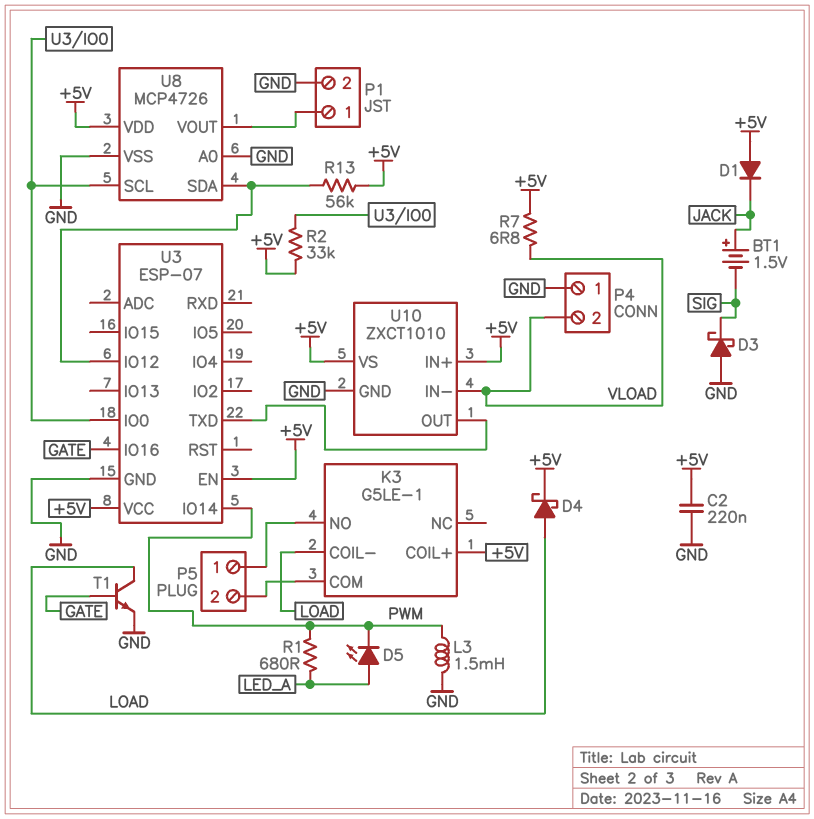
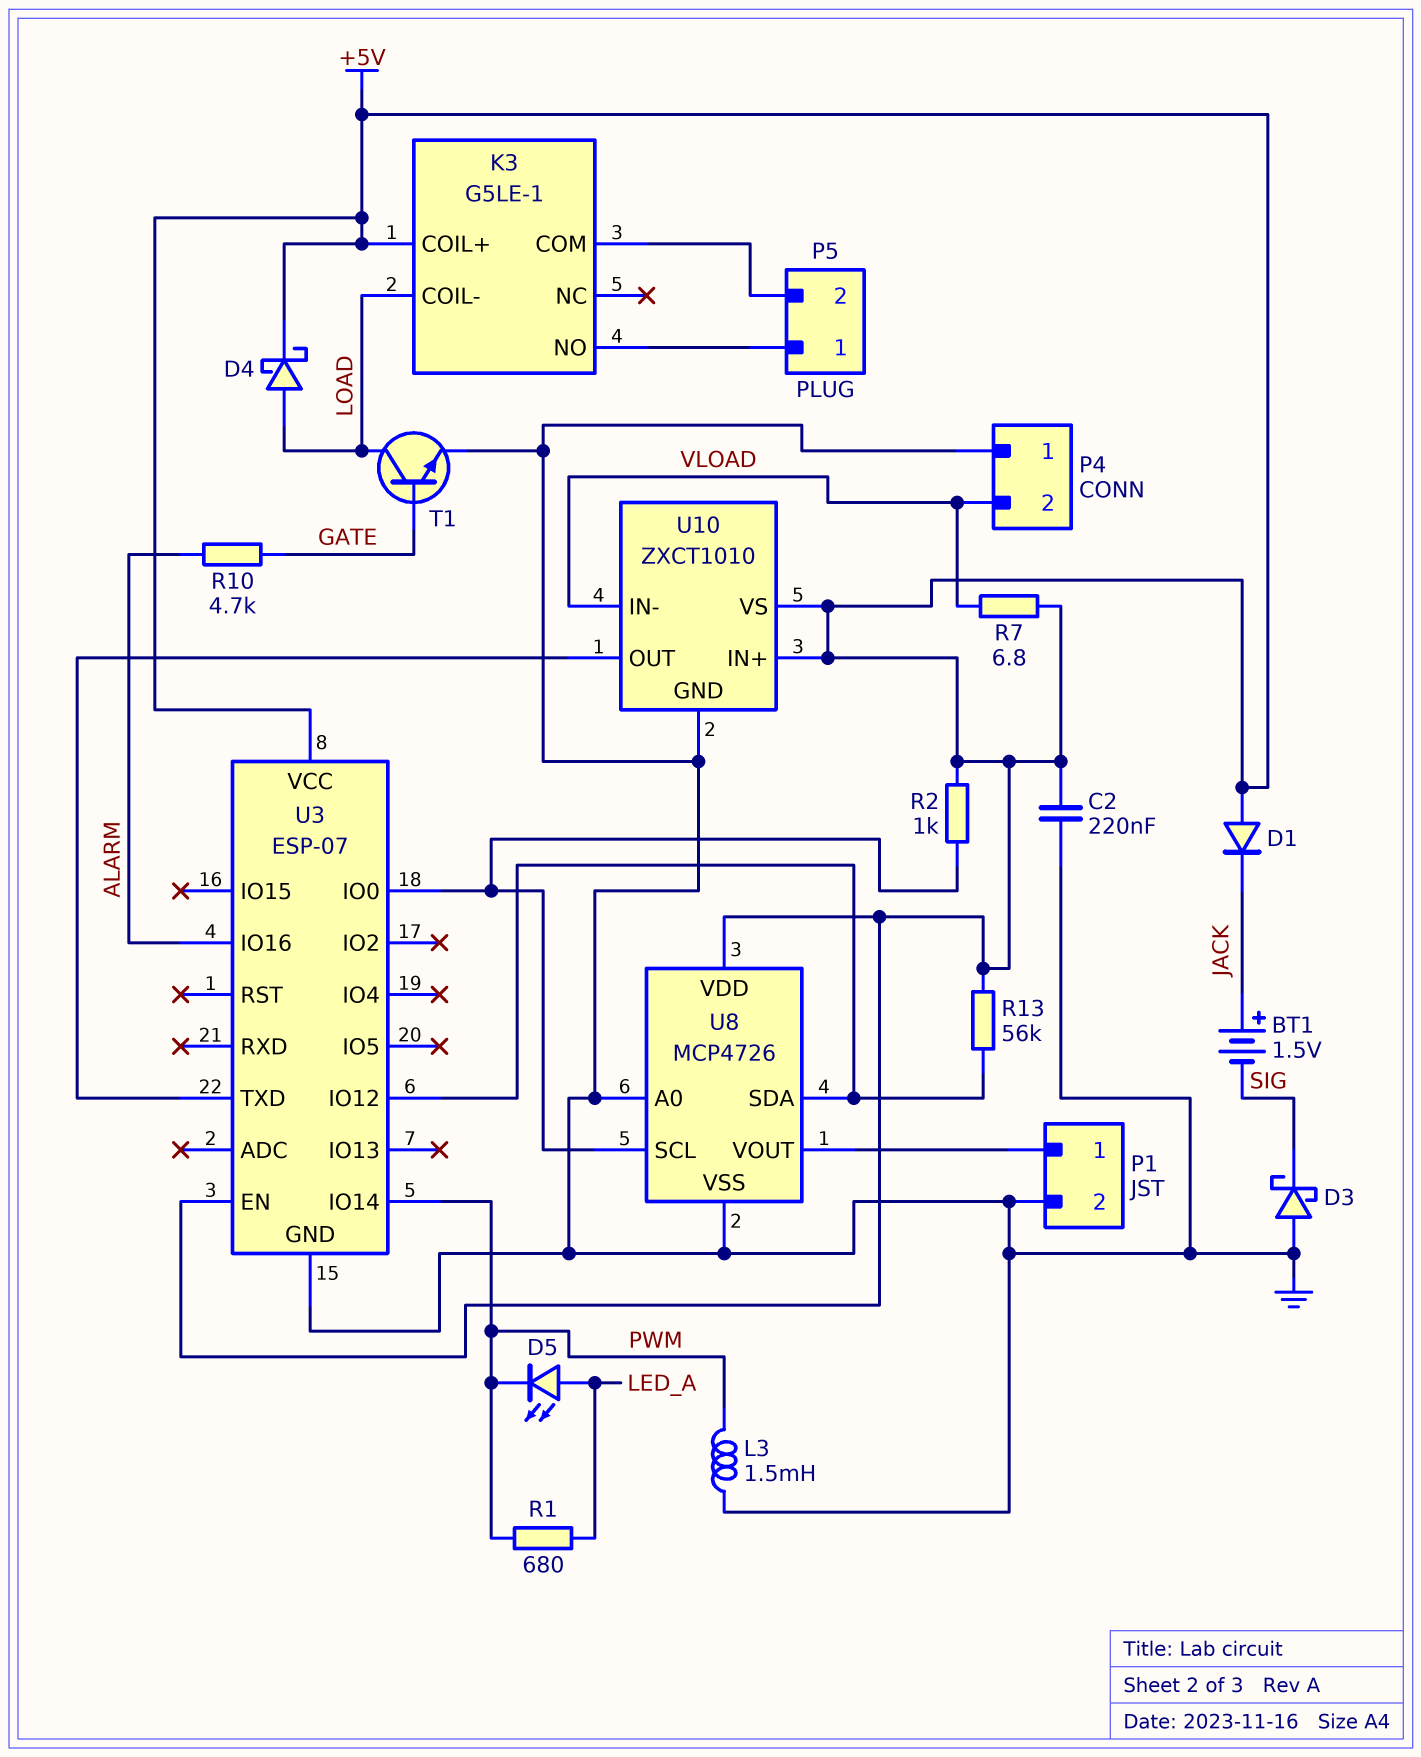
R2: 33k (+5V, U3/IO0) -> 1k (+5V, U3/IO0)
R10: none -> 4.7k (ALARM, GATE)
U3 pin IO16: GATE -> ALARM

